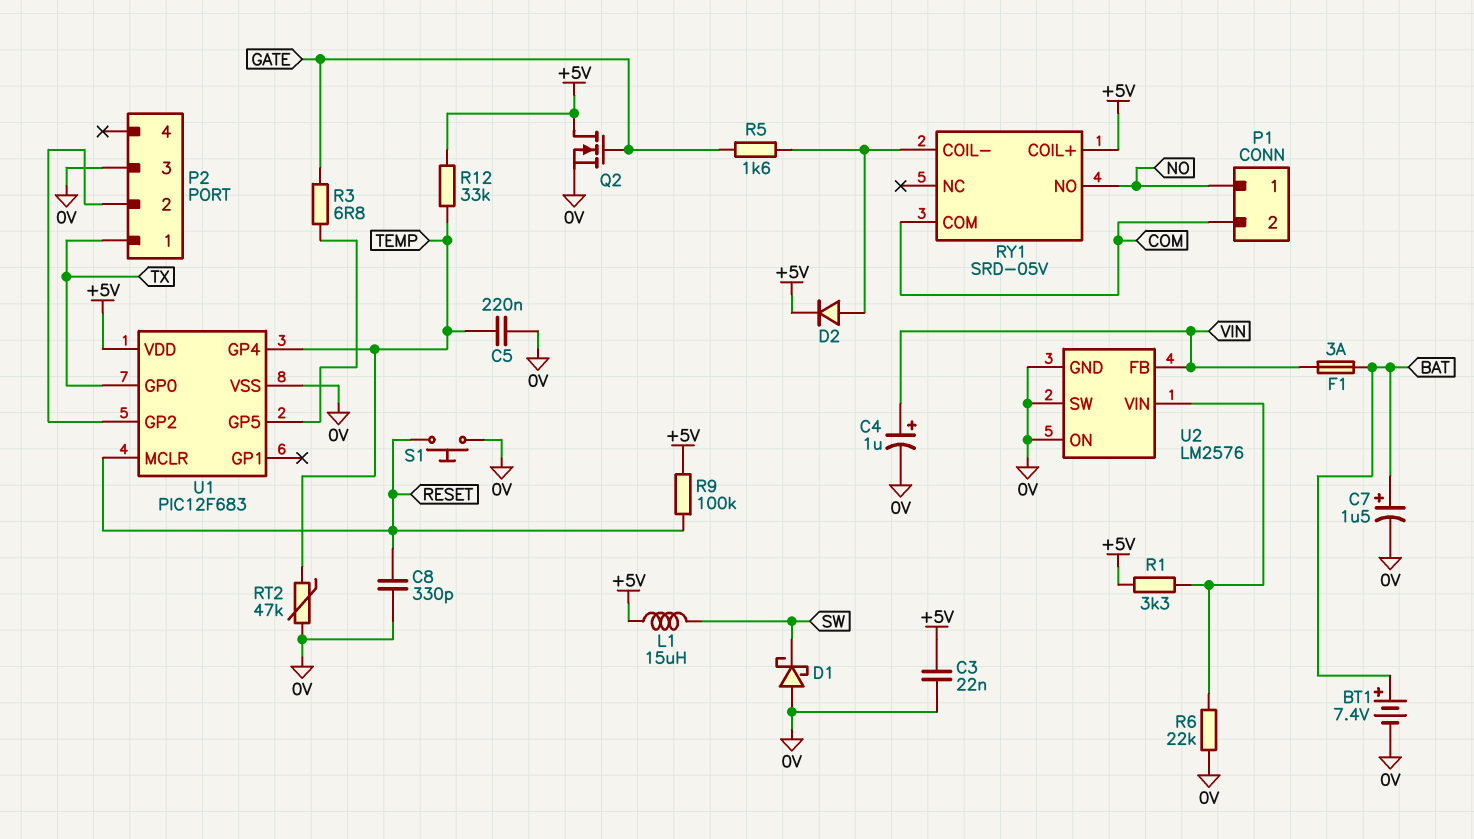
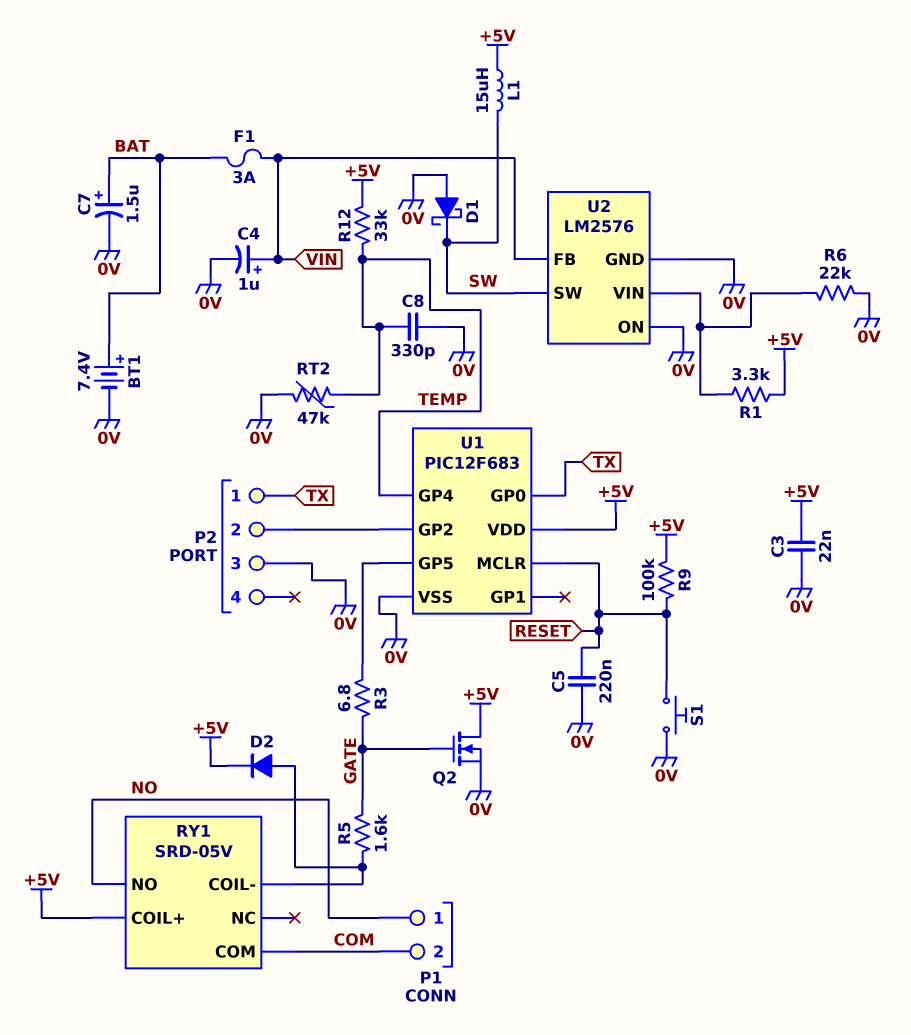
C5: 220nF (0V, TEMP) -> 220nF (0V, RESET)
C8: 330pF (0V, RESET) -> 330pF (0V, TEMP)
U2 pin SW: 0V -> SW

